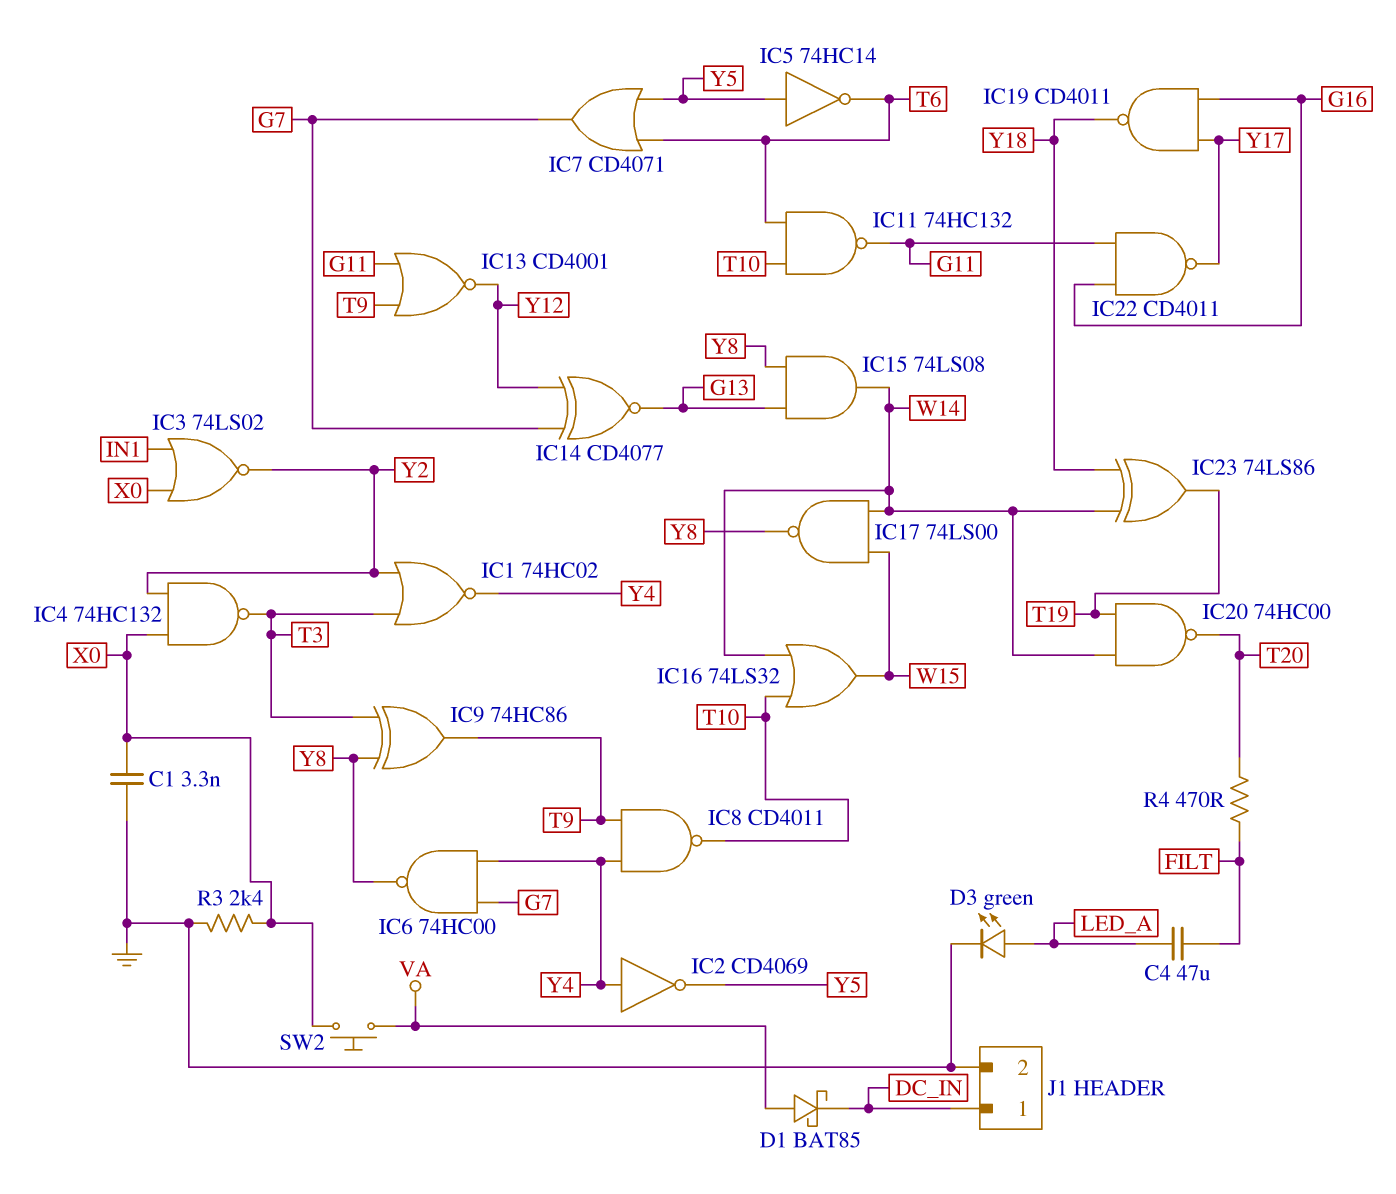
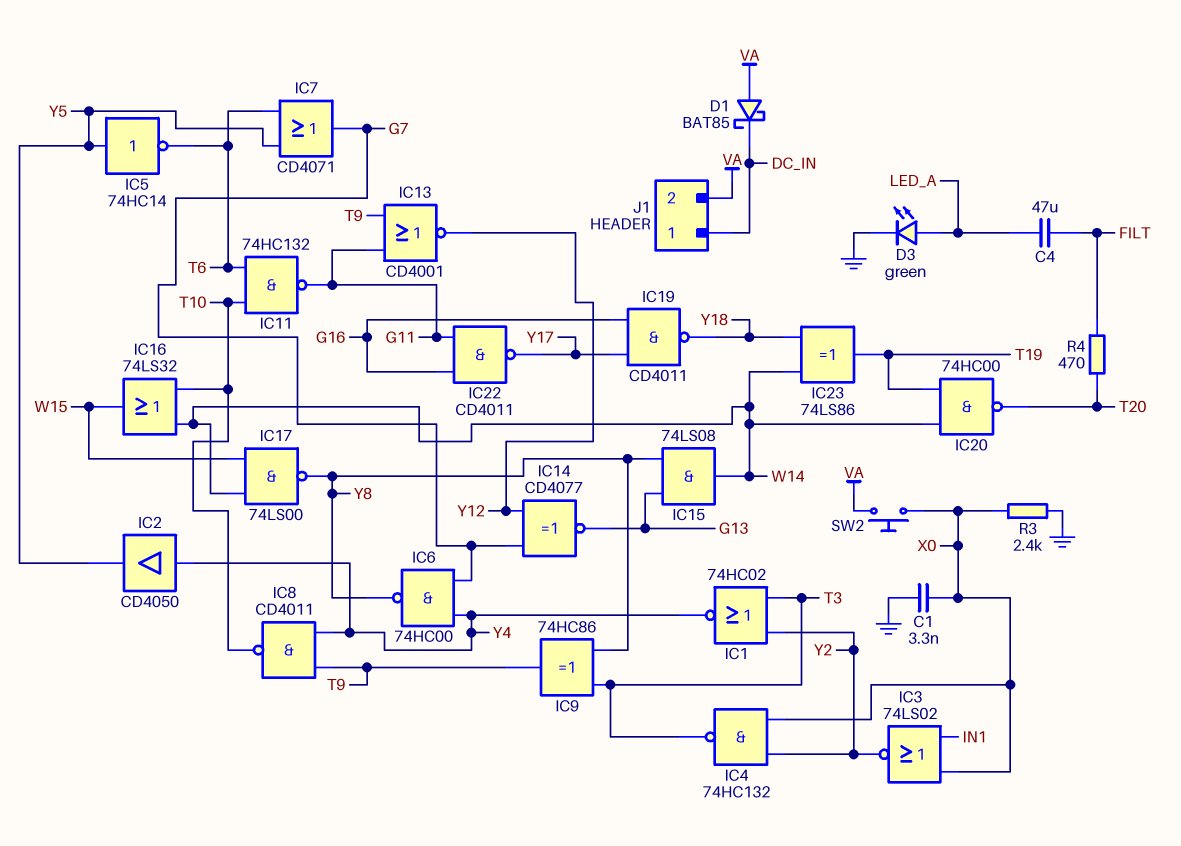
IC2: NOT CD4069 (in Y4, out Y5) -> buffer CD4050 (in Y4, out Y5)
J1 pin 2: GND -> VA

